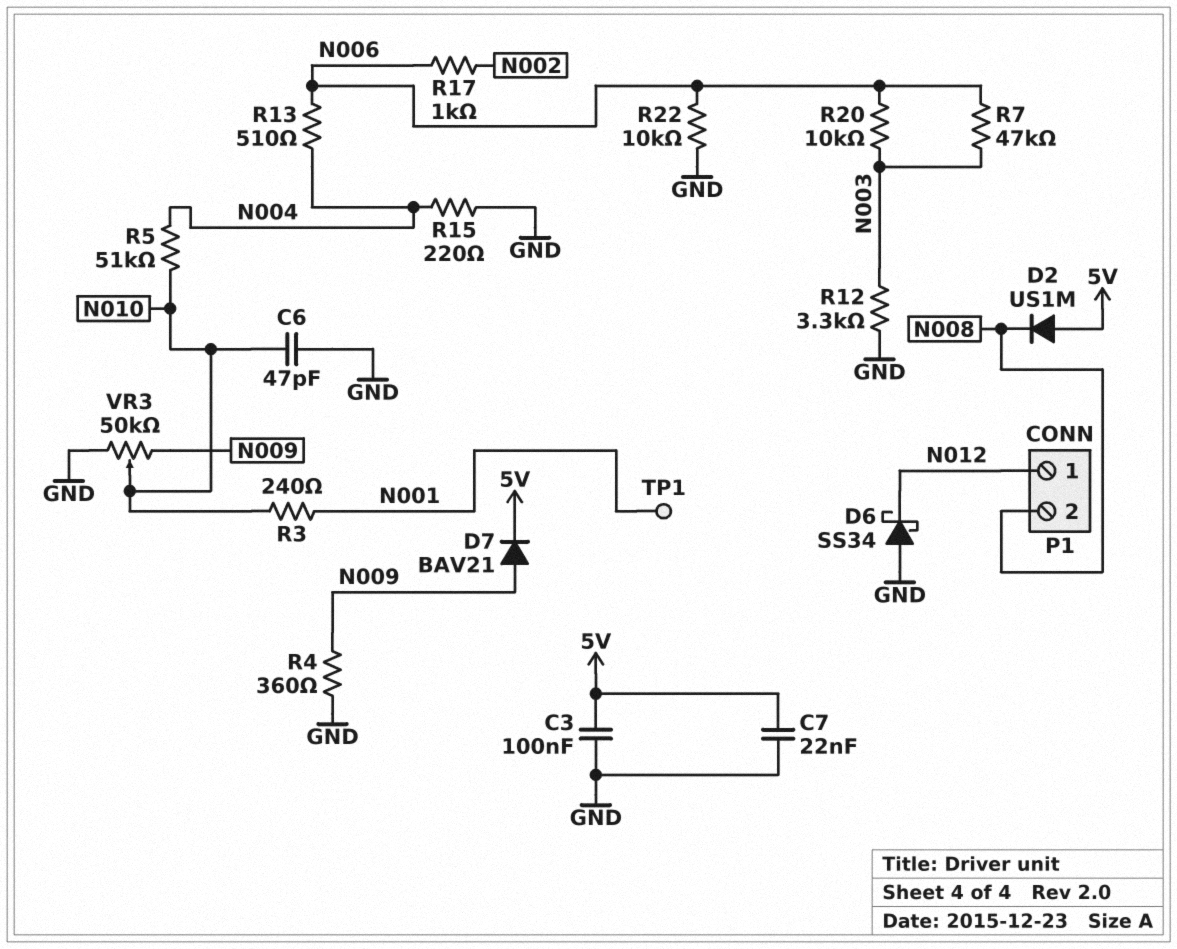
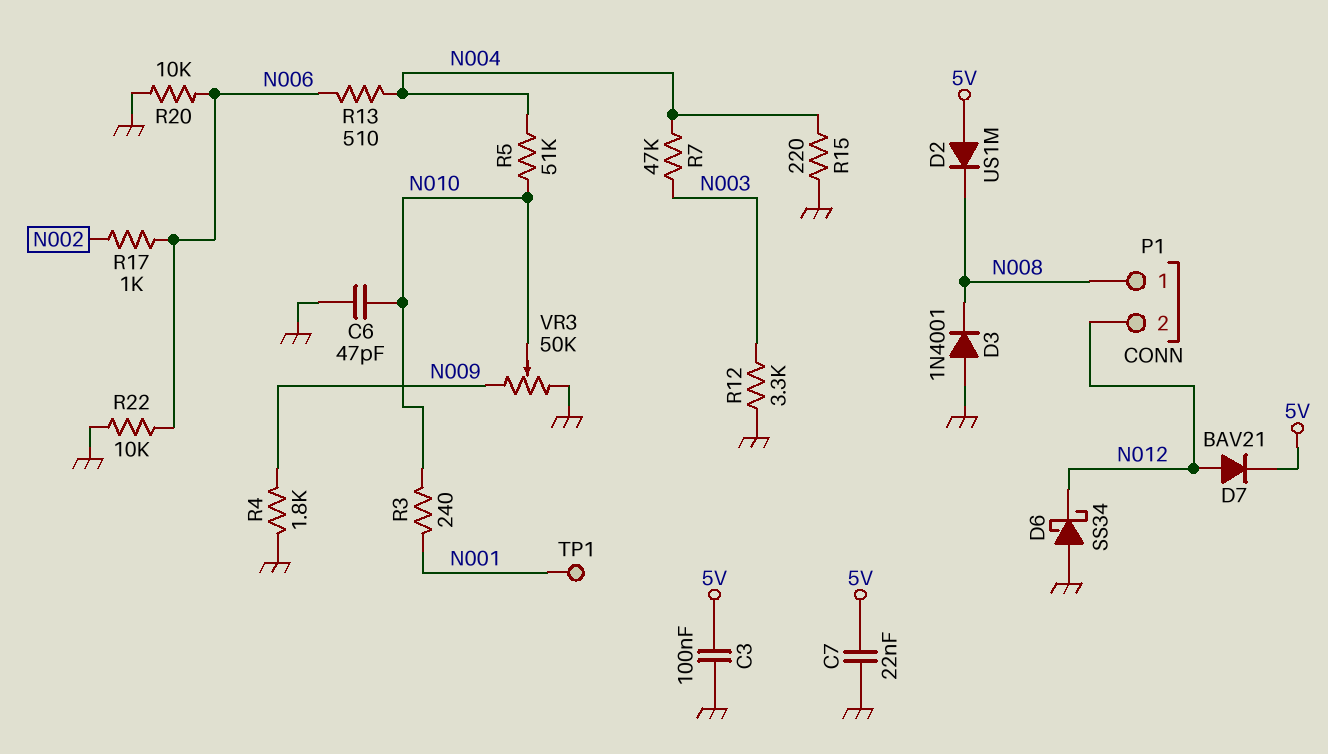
D3: none -> diode 1N4001 (A GND, K N008)
D7: diode BAV21 (A N009, K 5V) -> diode BAV21 (A N012, K 5V)
P1 pin 1: N012 -> N008
P1 pin 2: N008 -> N012
R4: 360 (GND, N009) -> 1.8k (GND, N009)
R7: 47k (N003, N006) -> 47k (N003, N004)
R20: 10k (N003, N006) -> 10k (GND, N006)

